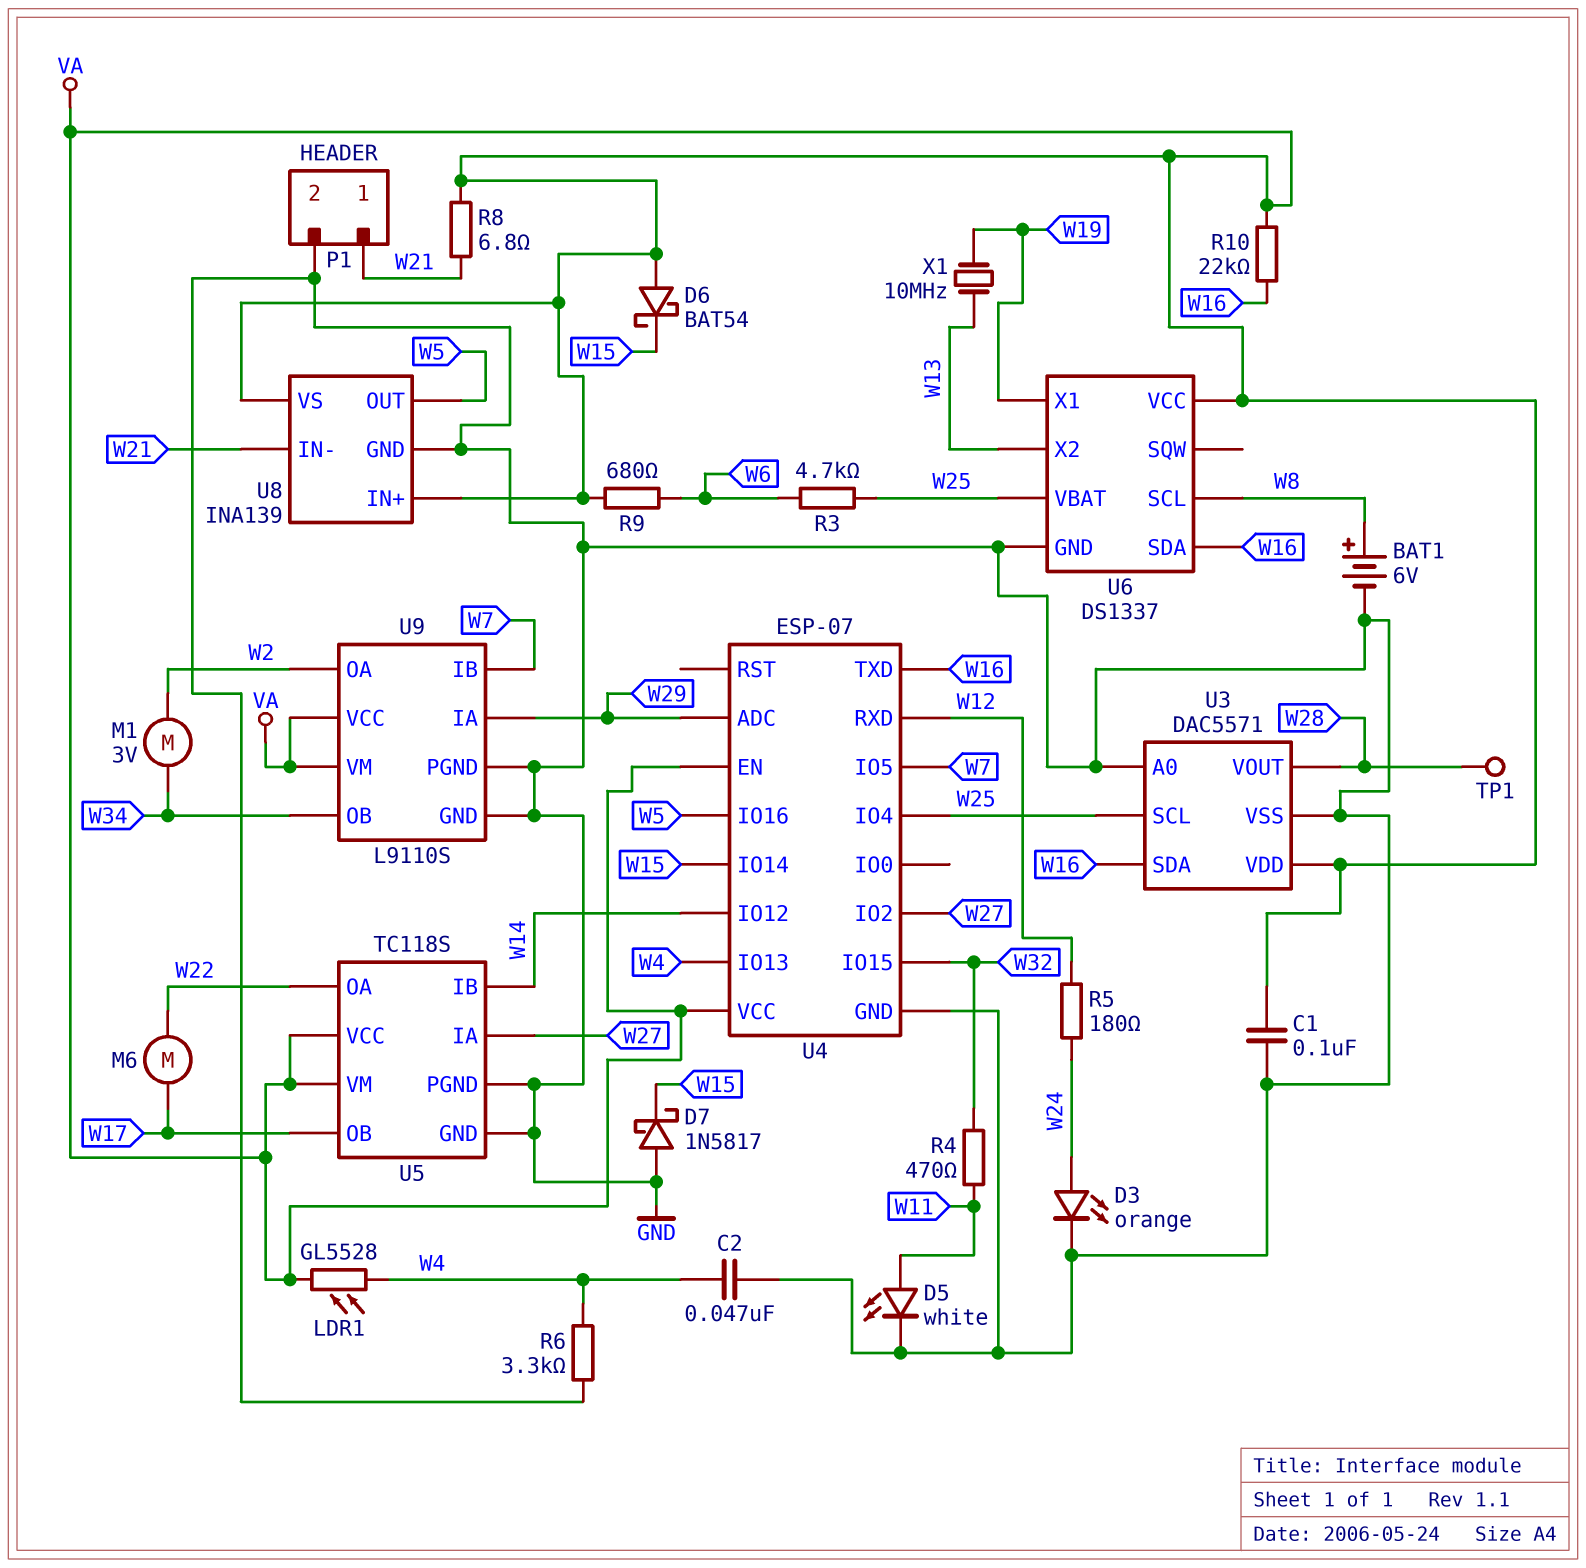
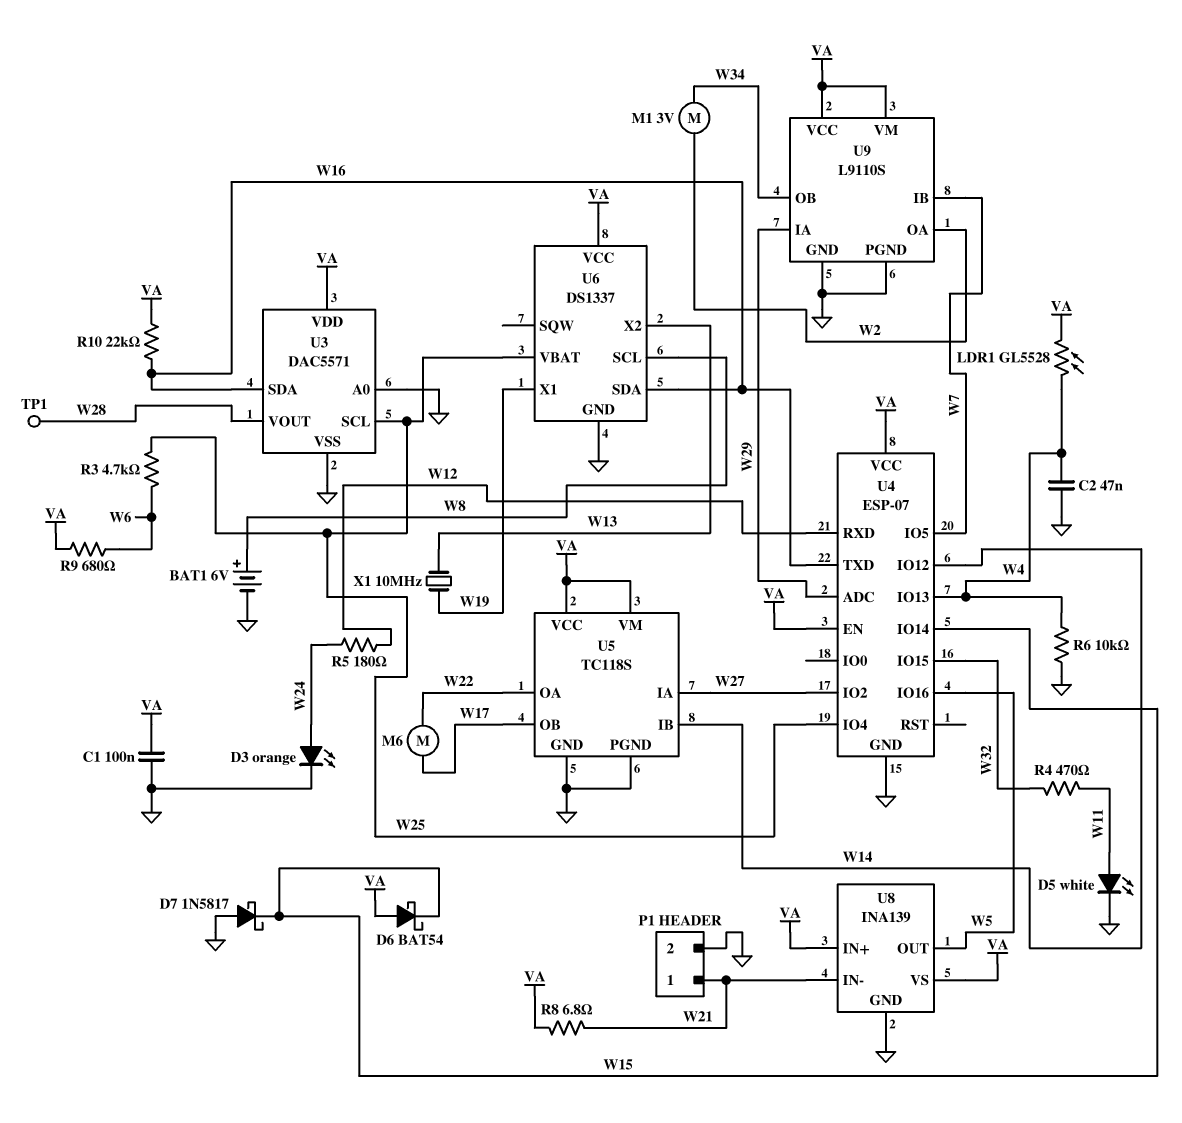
R6: 3.3k (GND, W4) -> 10k (GND, W4)

